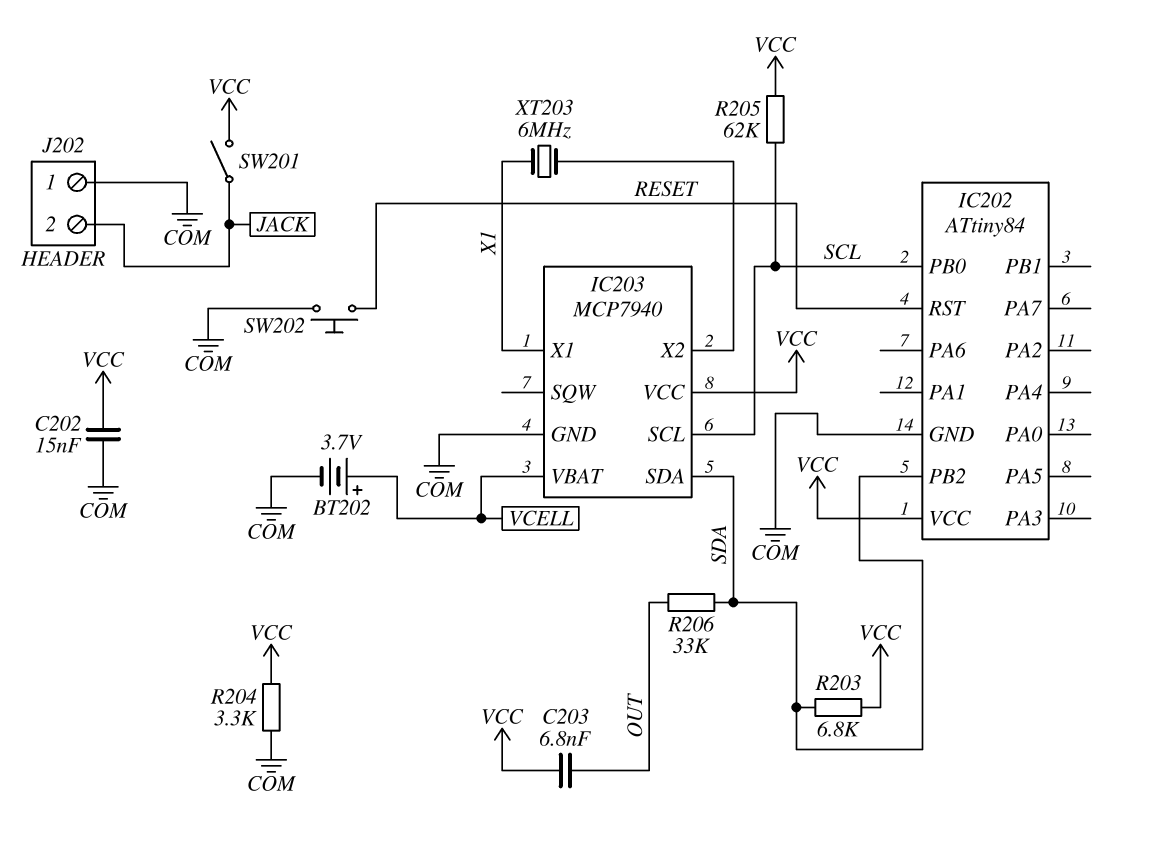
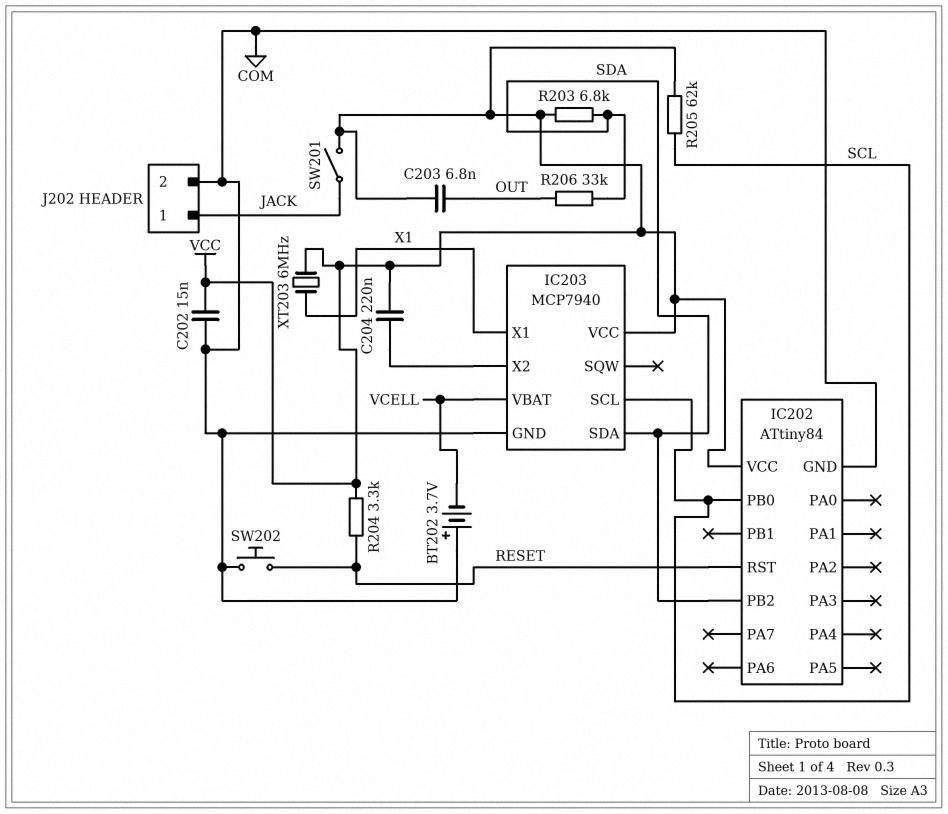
BT202: 3.7V (plus VCELL, minus COM) -> 3.7V (plus COM, minus VCELL)
C204: none -> 220nF (IC203/X2, VCC)
J202 pin 1: COM -> JACK
J202 pin 2: JACK -> COM
R204: 3.3k (COM, VCC) -> 3.3k (RESET, VCC)
XT203: 6MHz (IC203/X2, X1) -> 6MHz (VCC, X1)

